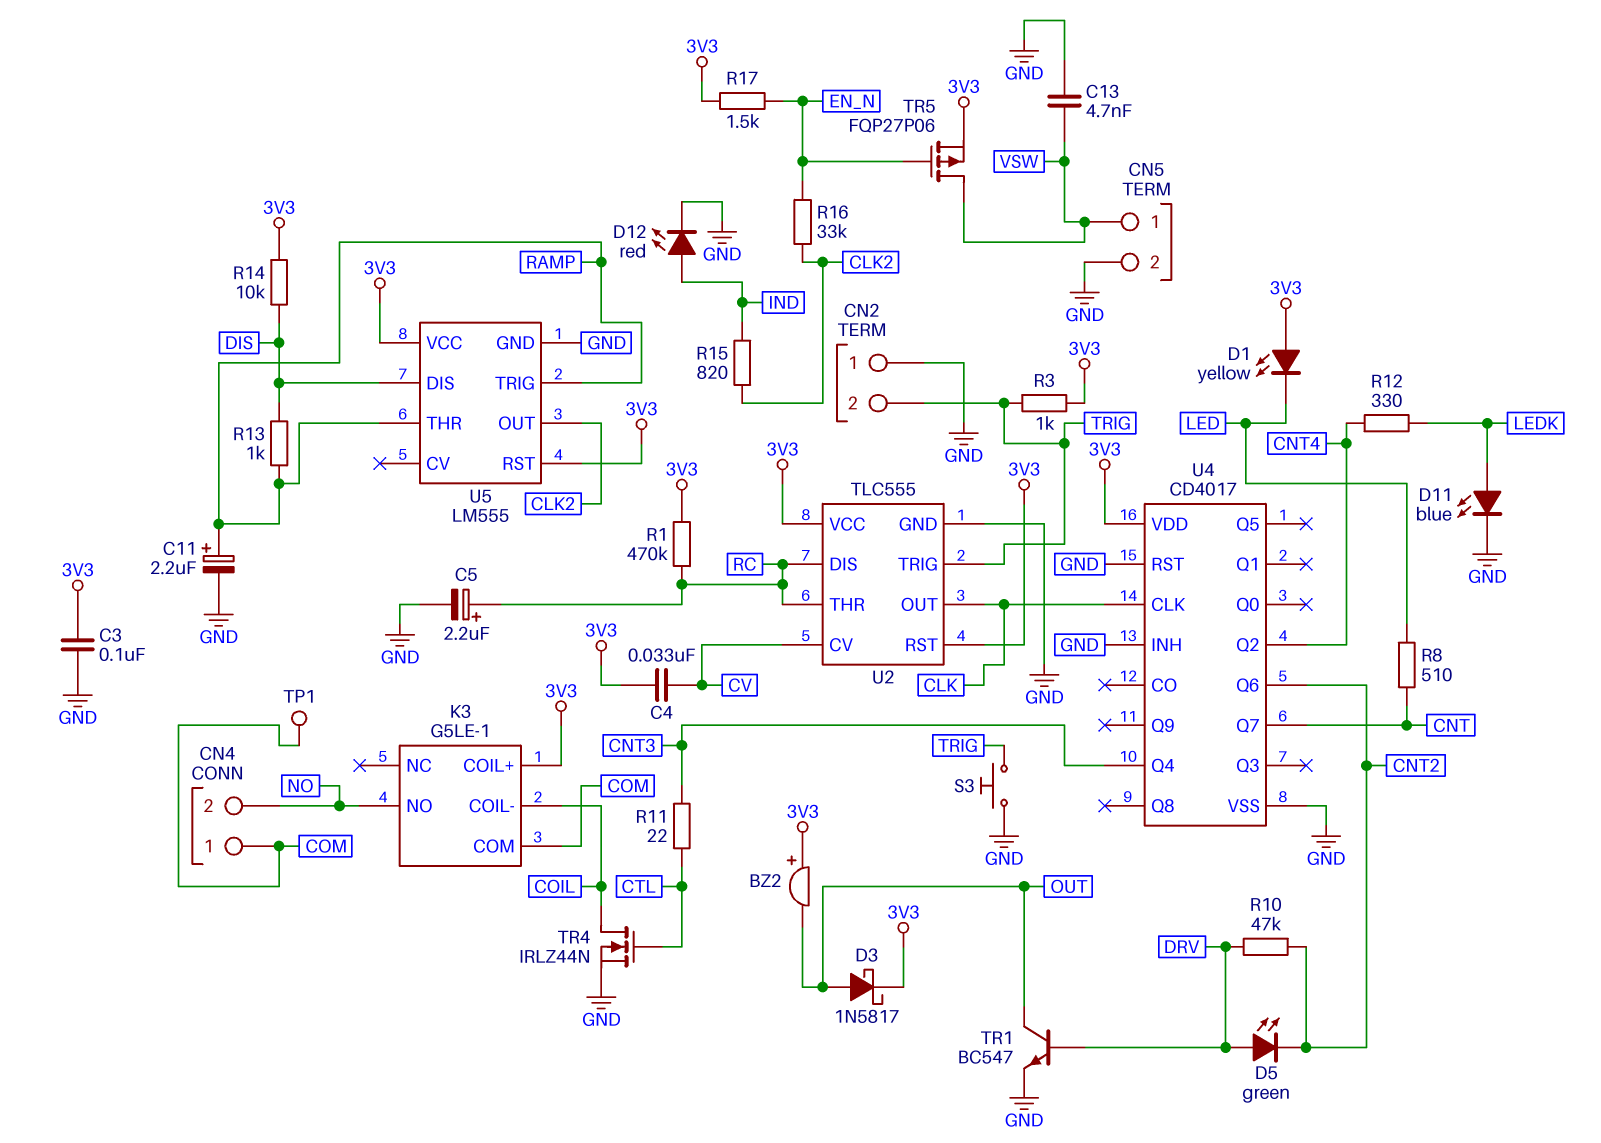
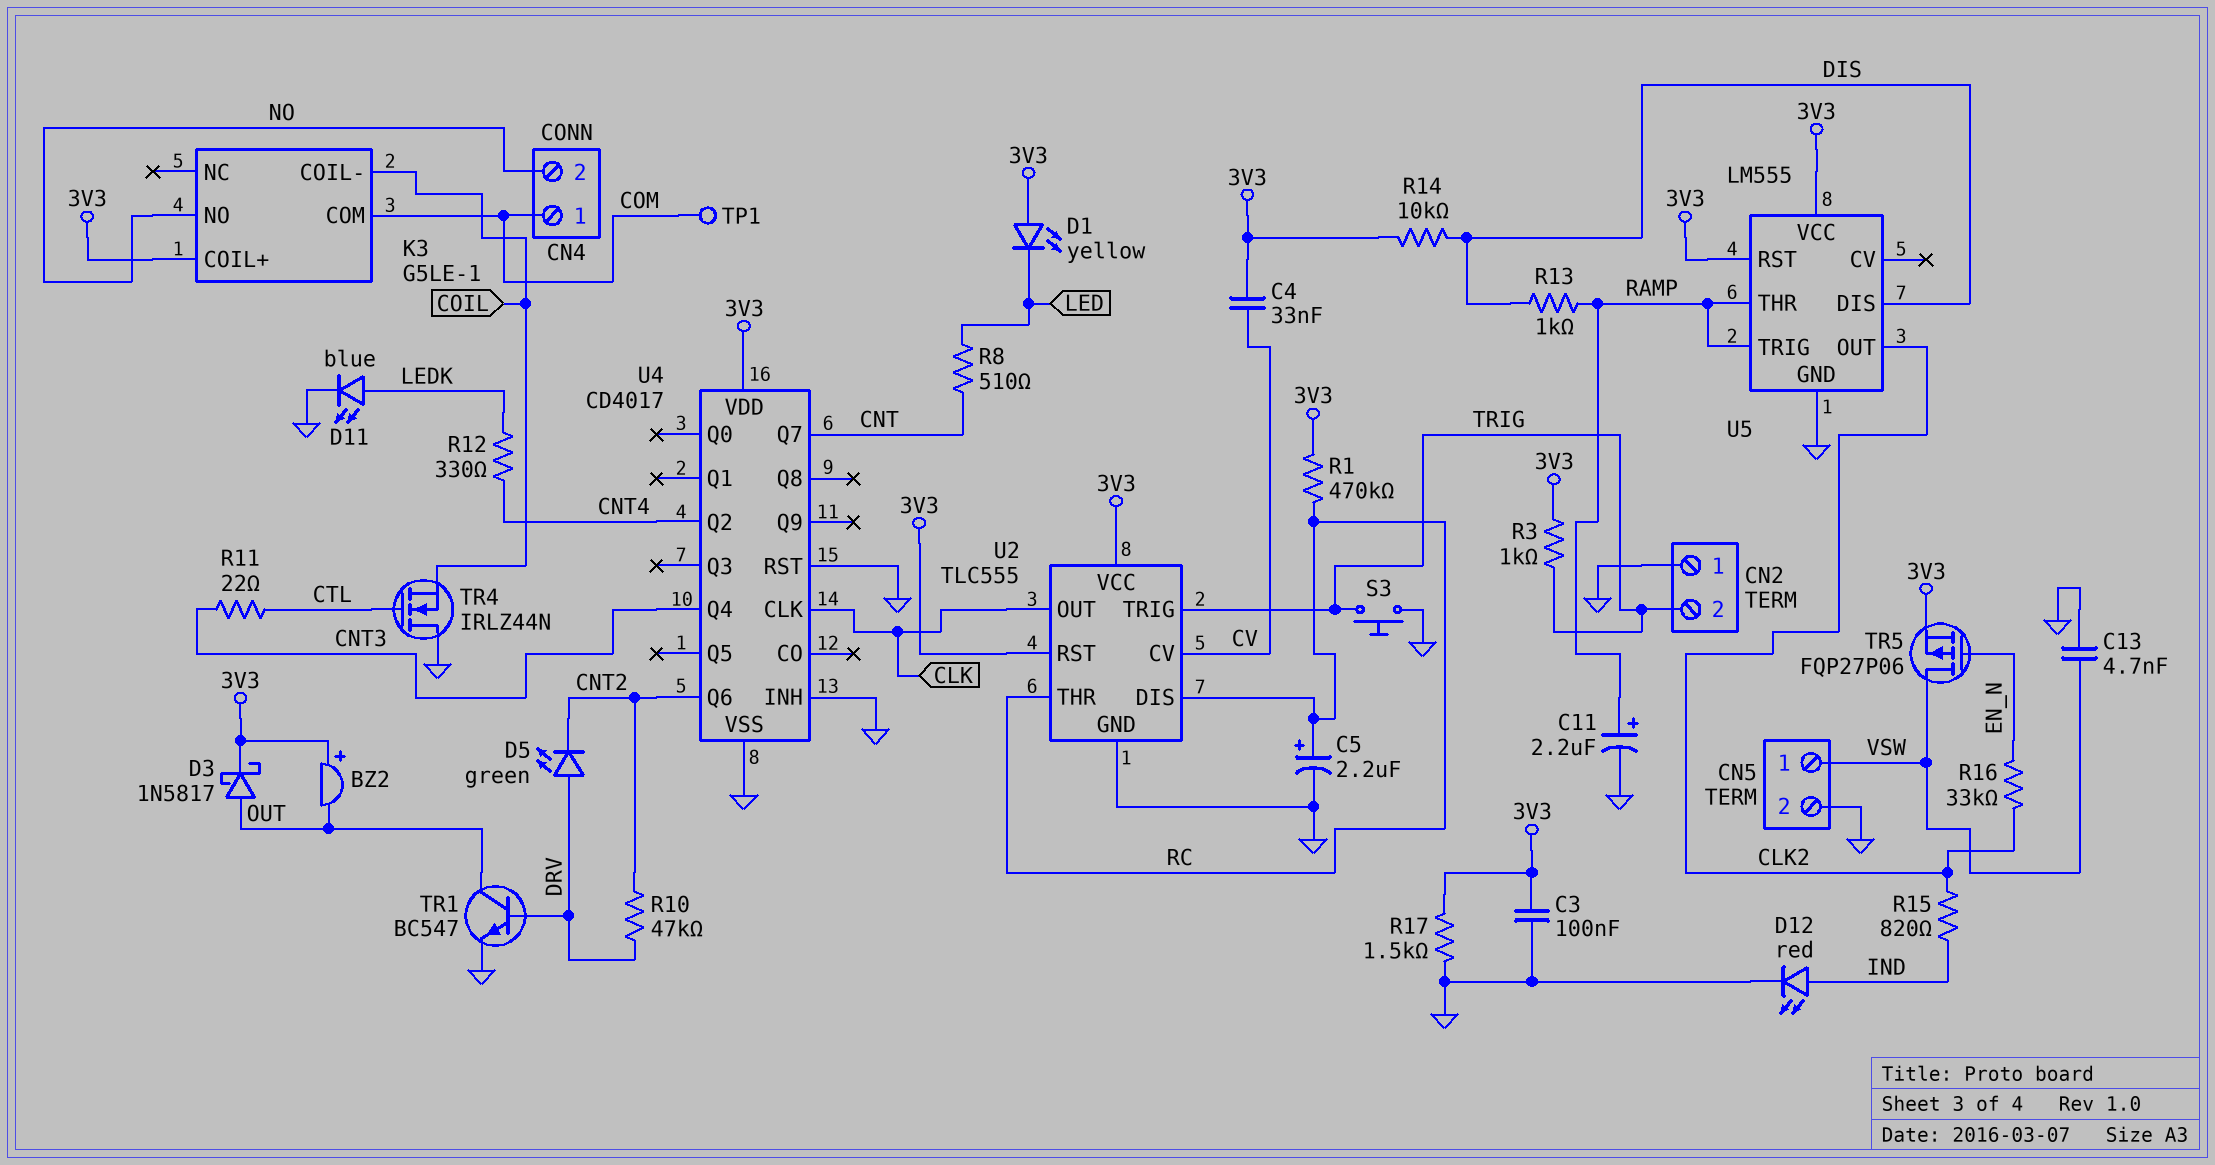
R17: 1.5k (3V3, EN_N) -> 1.5k (3V3, GND)
TR4: NMOS IRLZ44N (G CTL, D COIL, S GND) -> NMOS IRLZ44N (G CTL, D GND, S COIL)

